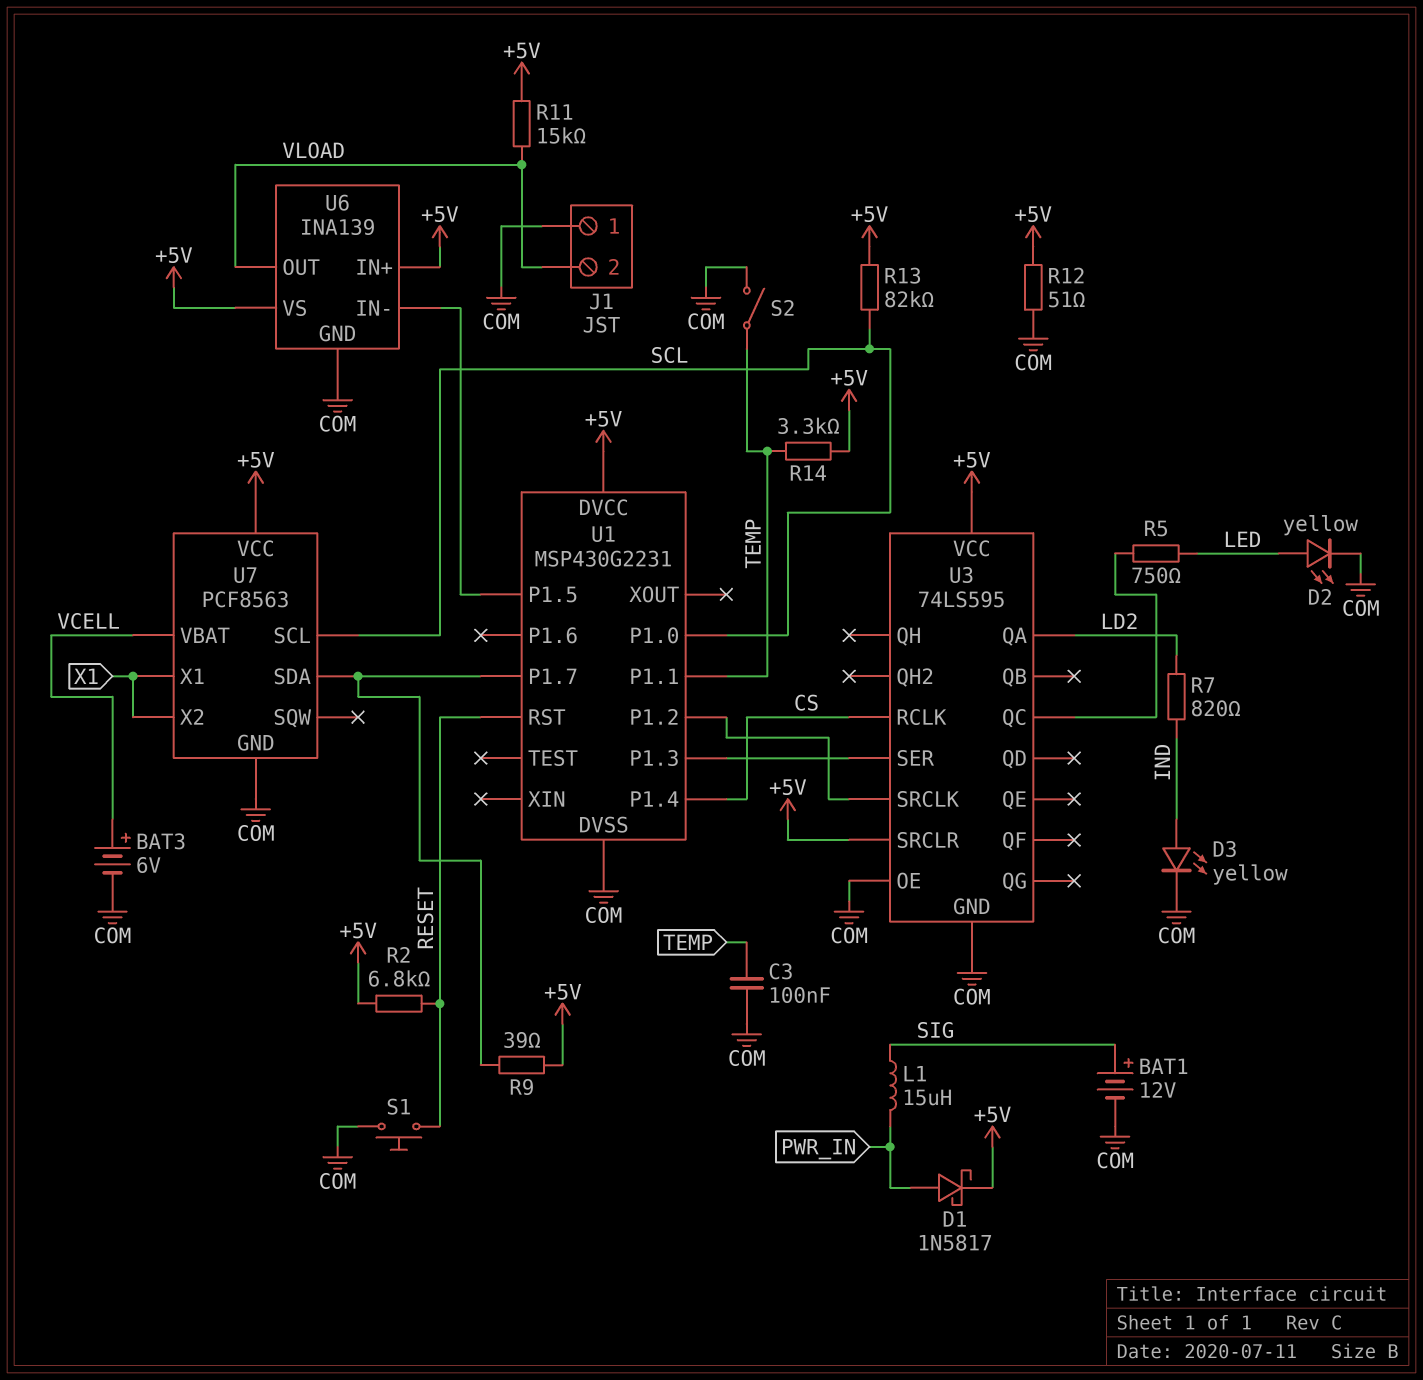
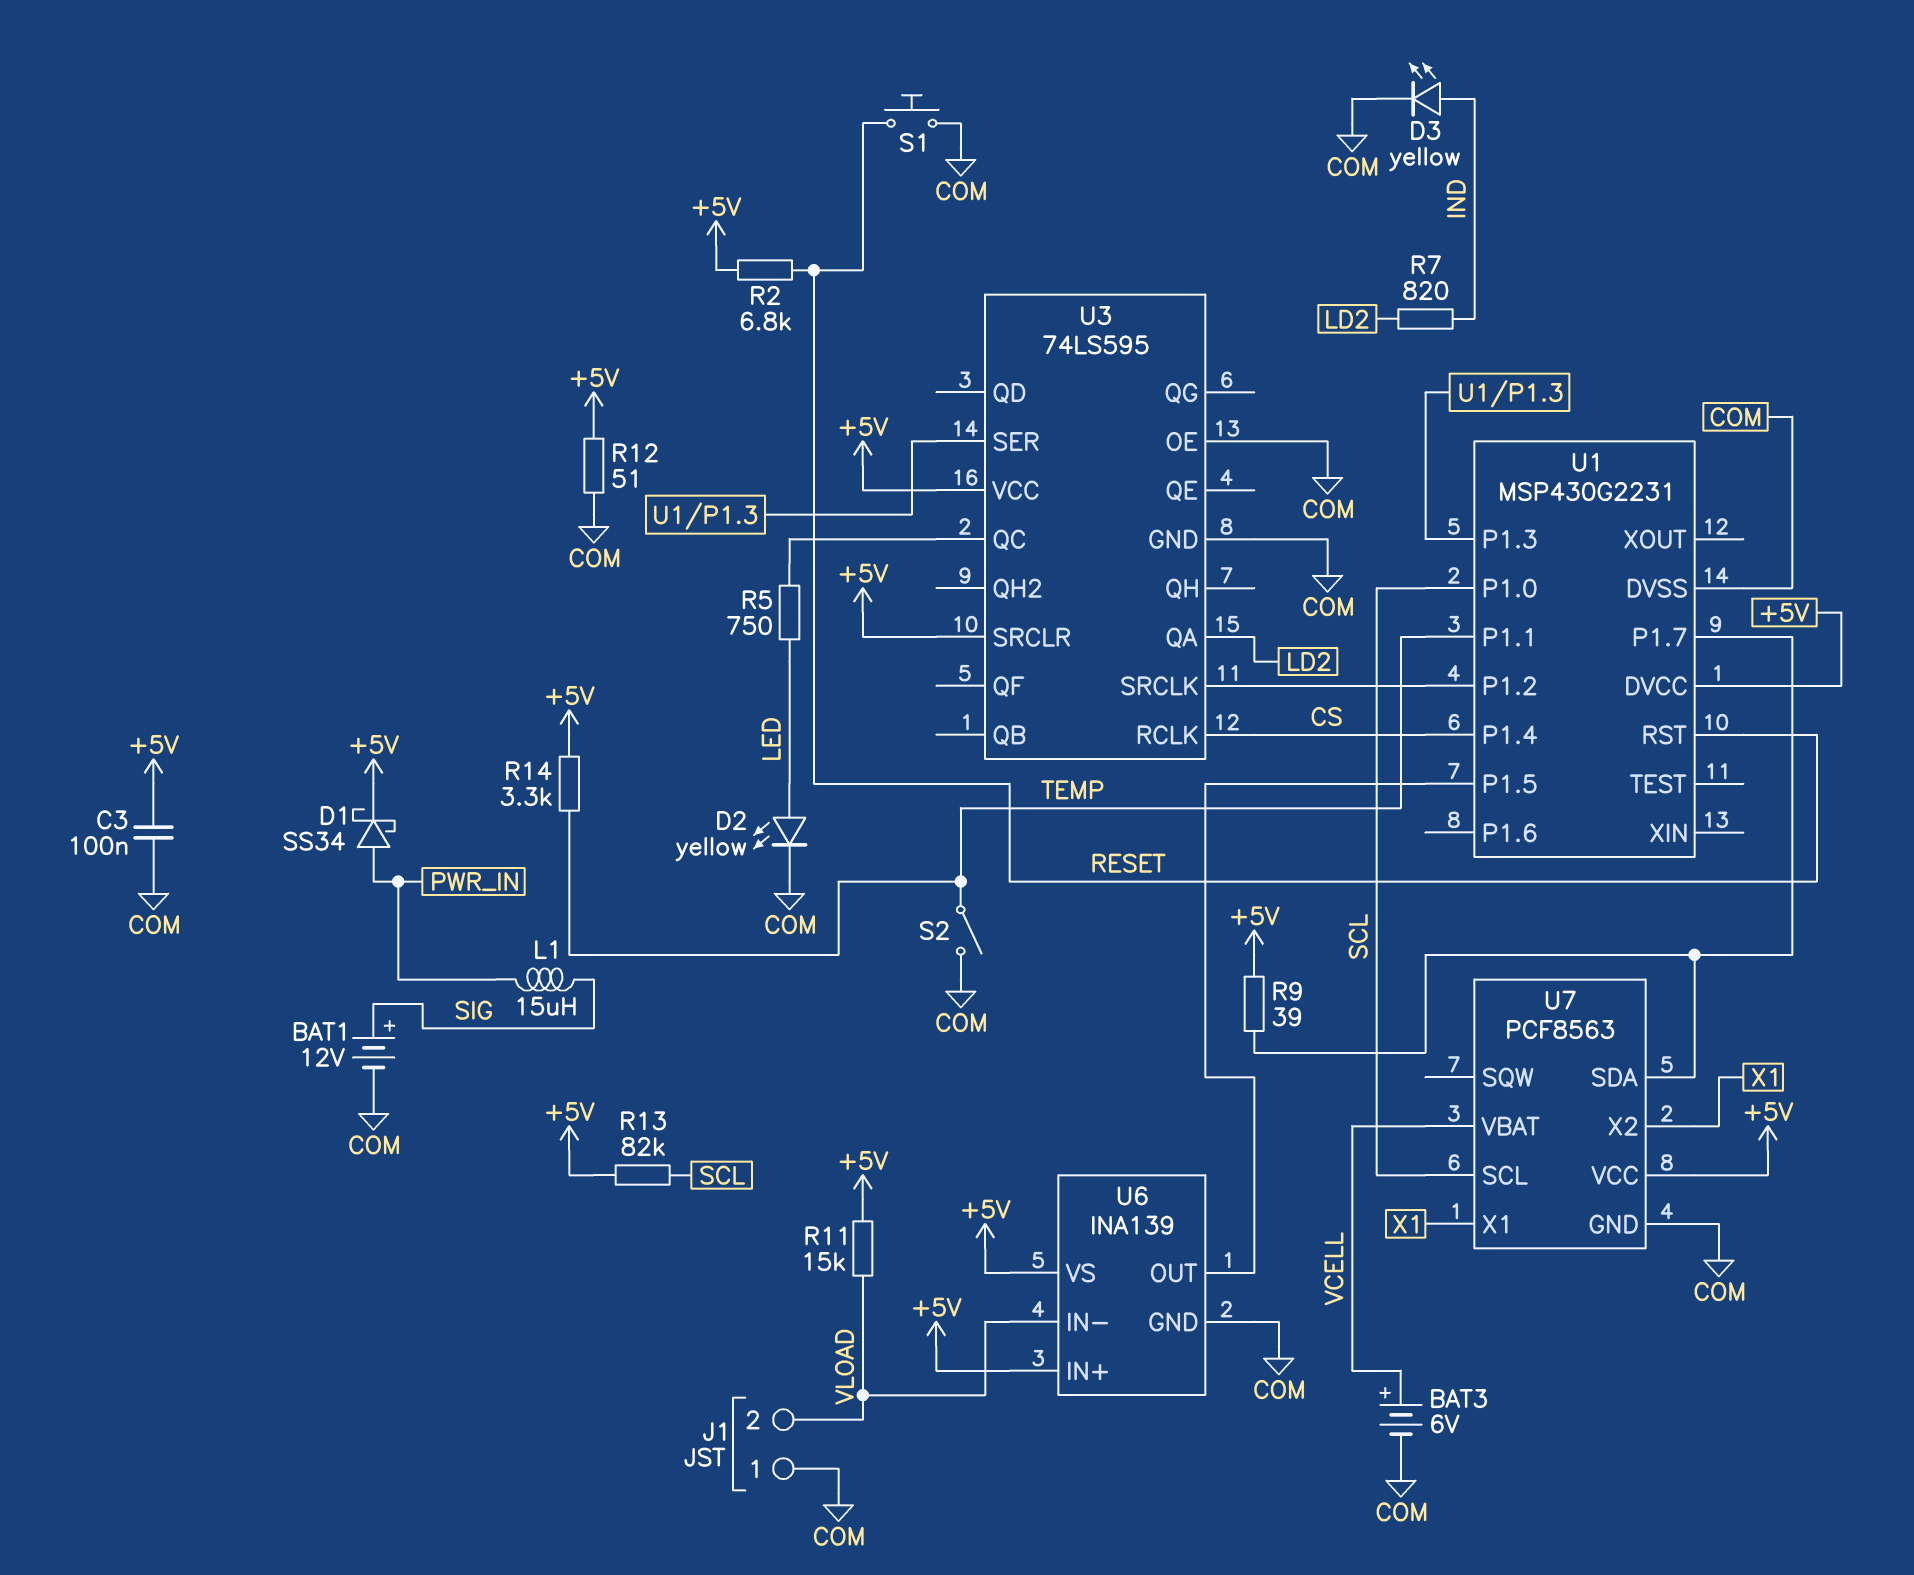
C3: 100nF (COM, TEMP) -> 100nF (+5V, COM)
D1: schottky 1N5817 (A PWR_IN, K +5V) -> schottky SS34 (A PWR_IN, K +5V)
U6 pin IN-: U1/P1.5 -> VLOAD
U6 pin OUT: VLOAD -> U1/P1.5

